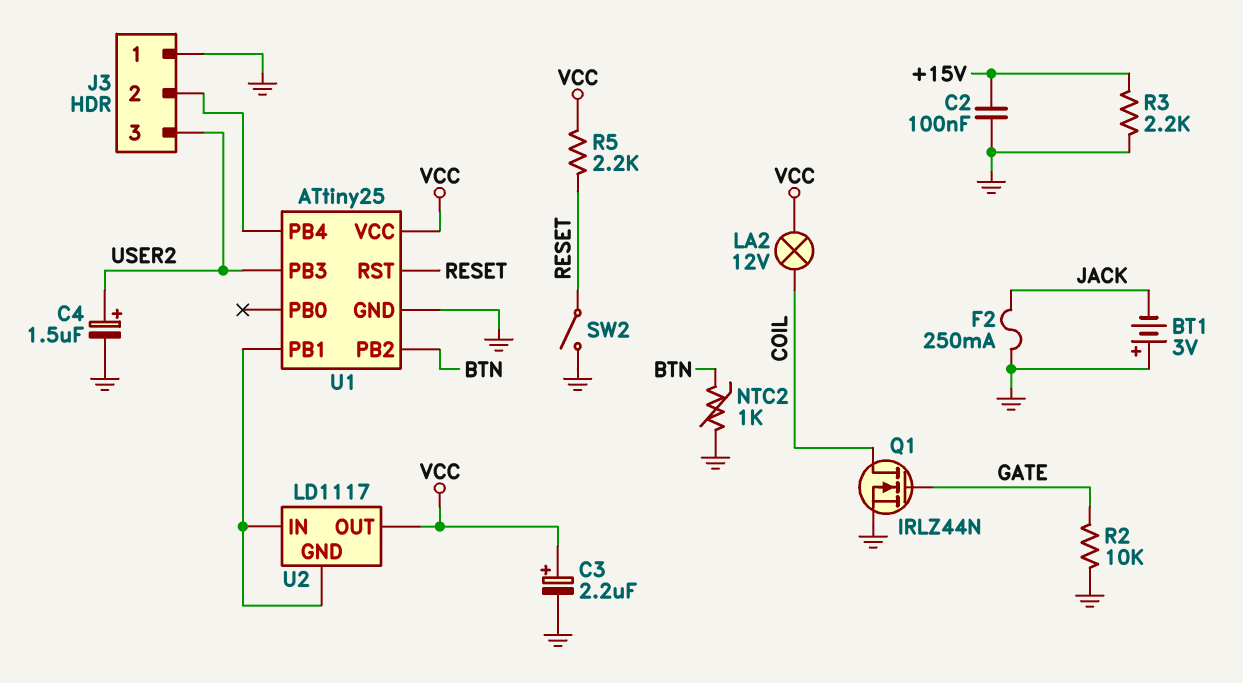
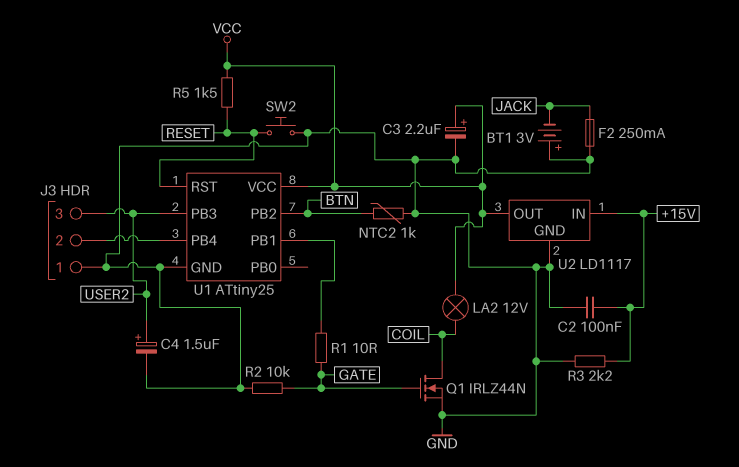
R1: none -> 10 (GATE, U1/PB1)
R5: 2.2k (RESET, VCC) -> 1.5k (RESET, VCC)
SW2: switch (GND, RESET) -> button (GND, RESET)
U2 pin GND: U1/PB1 -> GND
U2 pin IN: U1/PB1 -> +15V

